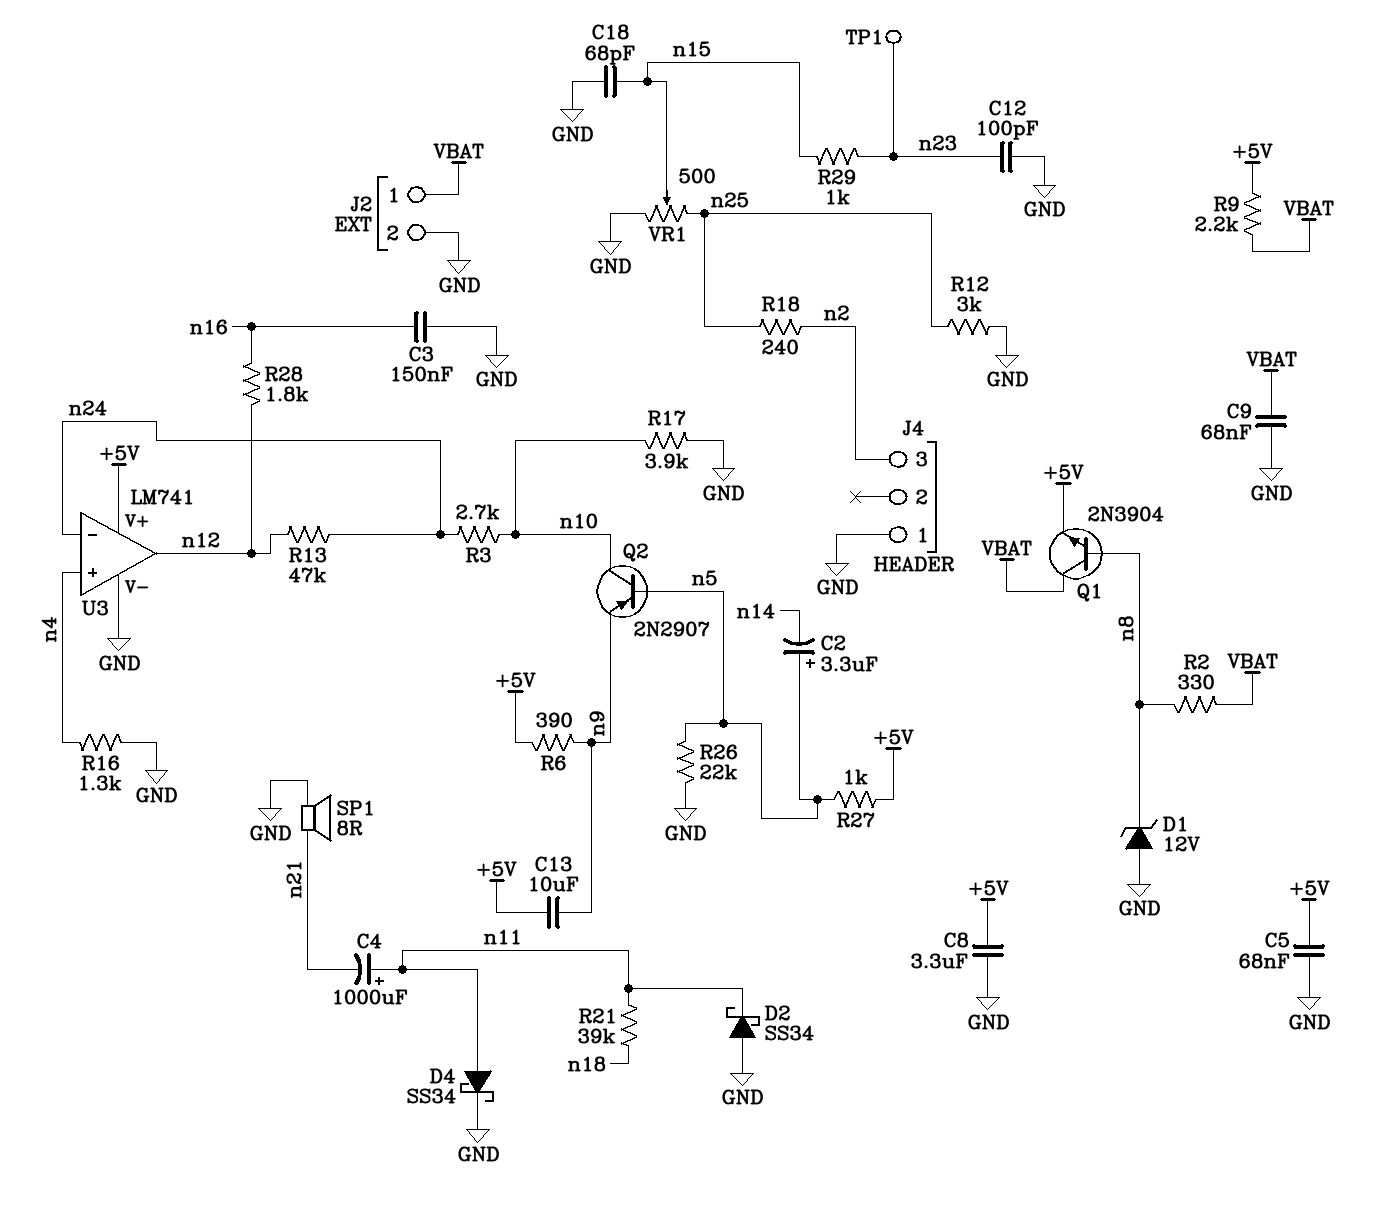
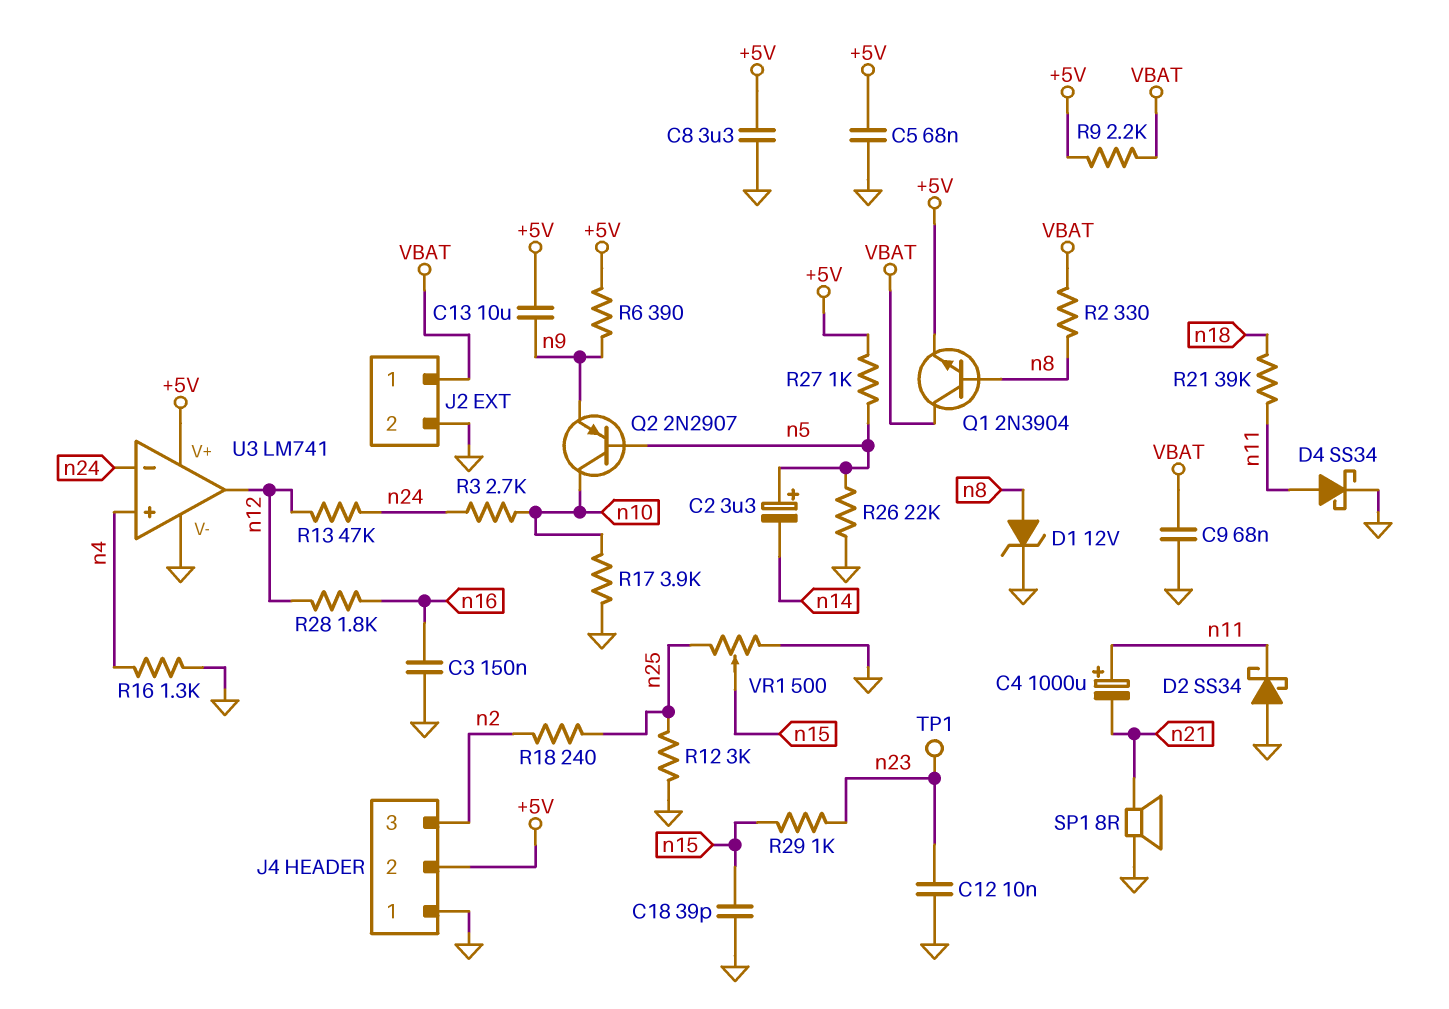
C12: 100pF (GND, n23) -> 10nF (GND, n23)
C18: 68pF (GND, n15) -> 39pF (GND, n15)
D1: zener 12V (A GND, K n8) -> zener 12V (A n8, K GND)
J4 pin 2: none -> +5V

